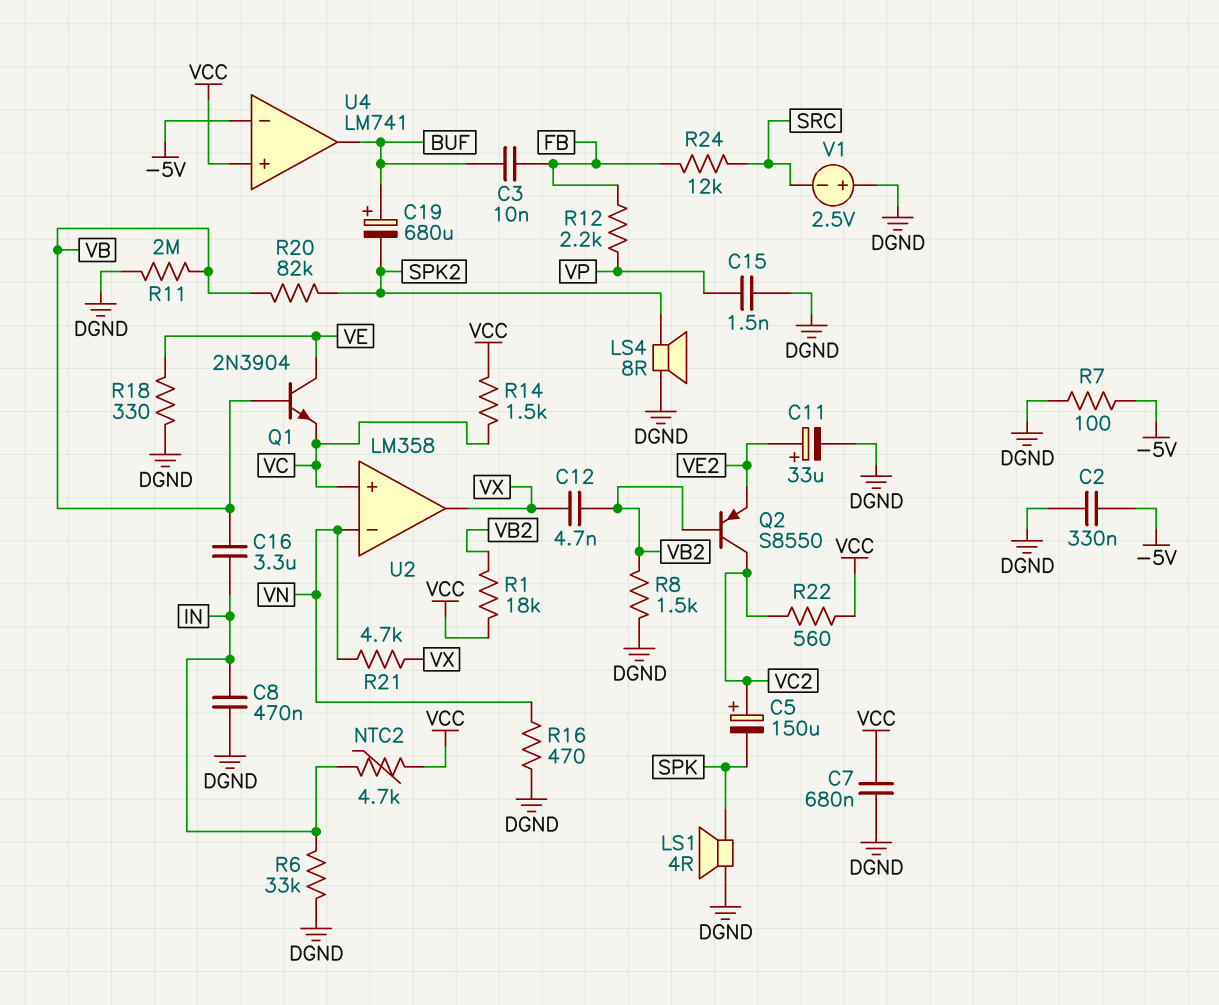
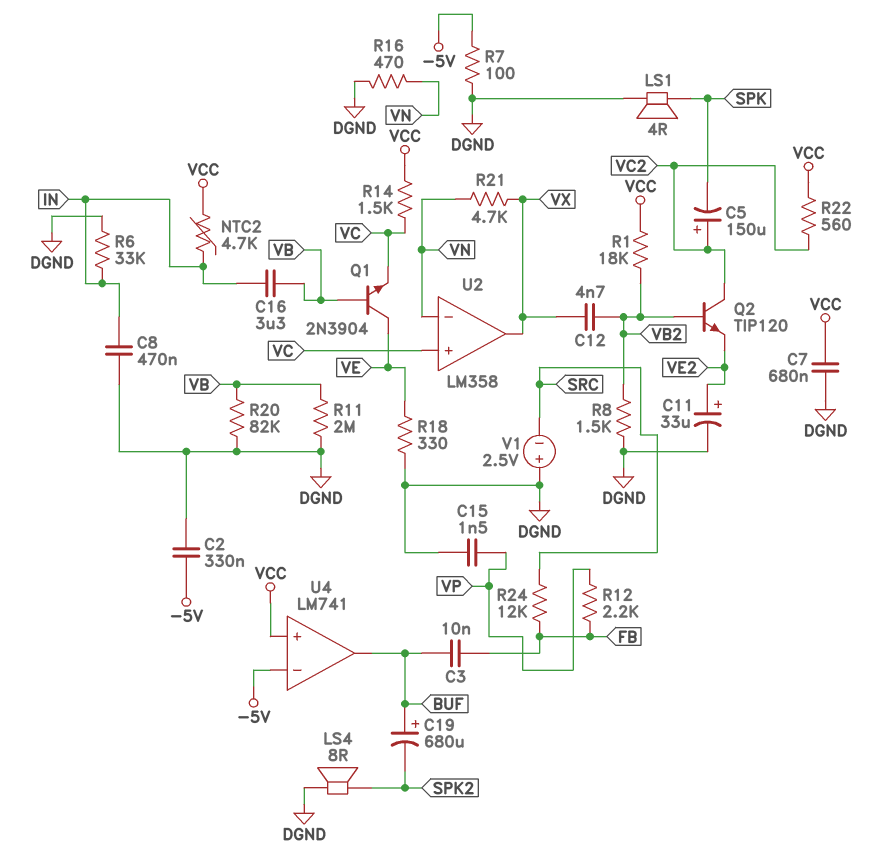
Q2: PNP S8550 (B VB2, C VC2, E VE2) -> NPN TIP120 (B VB2, C VC2, E VE2)
R20: 82k (SPK2, VB) -> 82k (DGND, VB)

